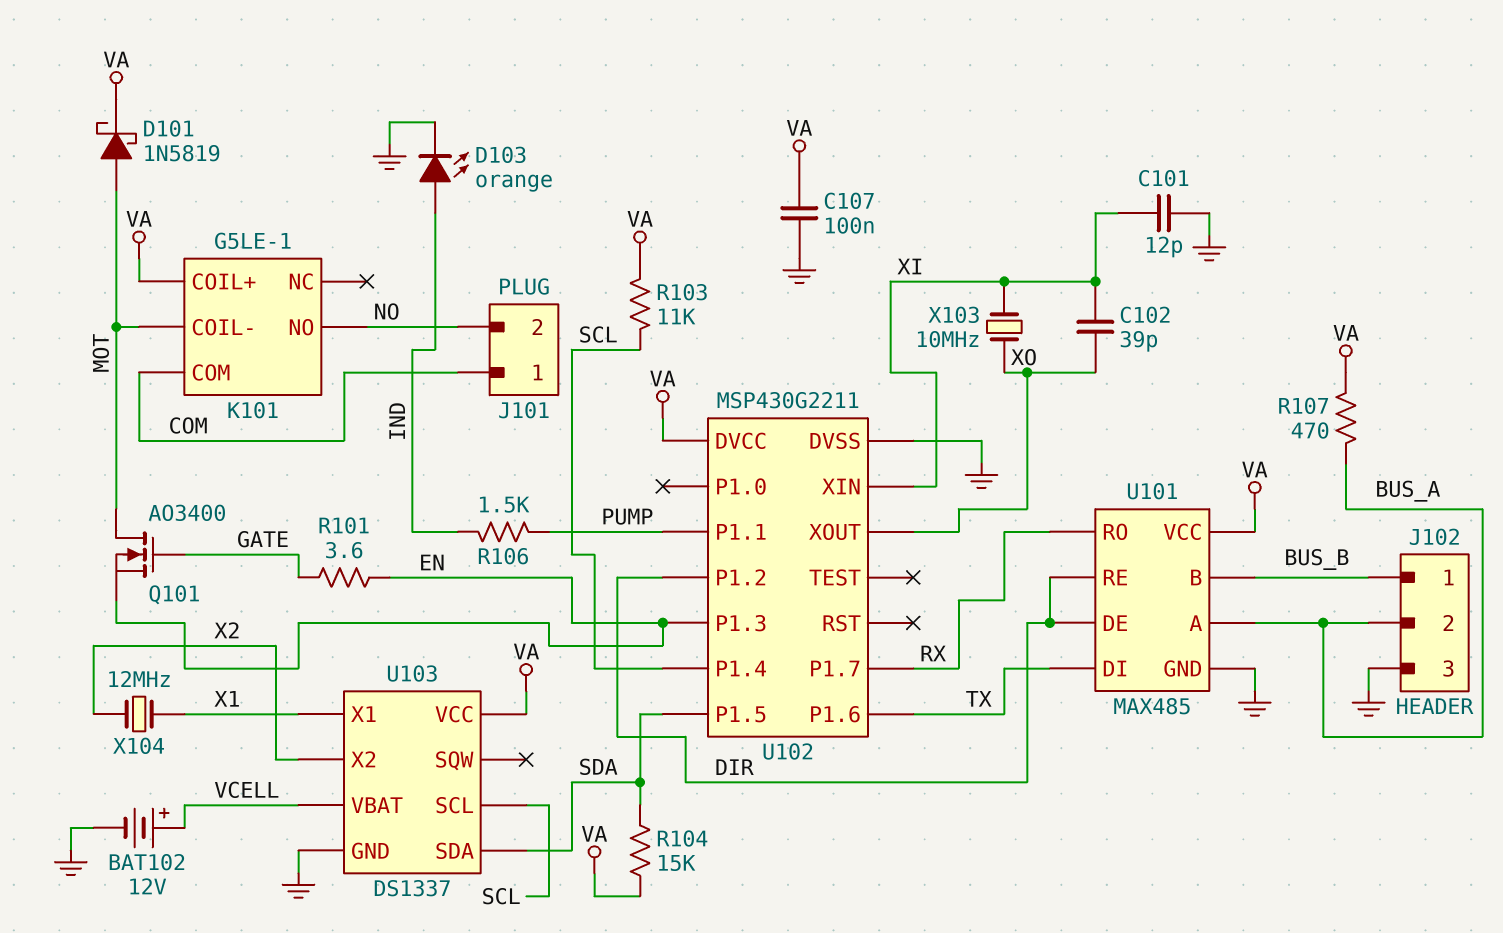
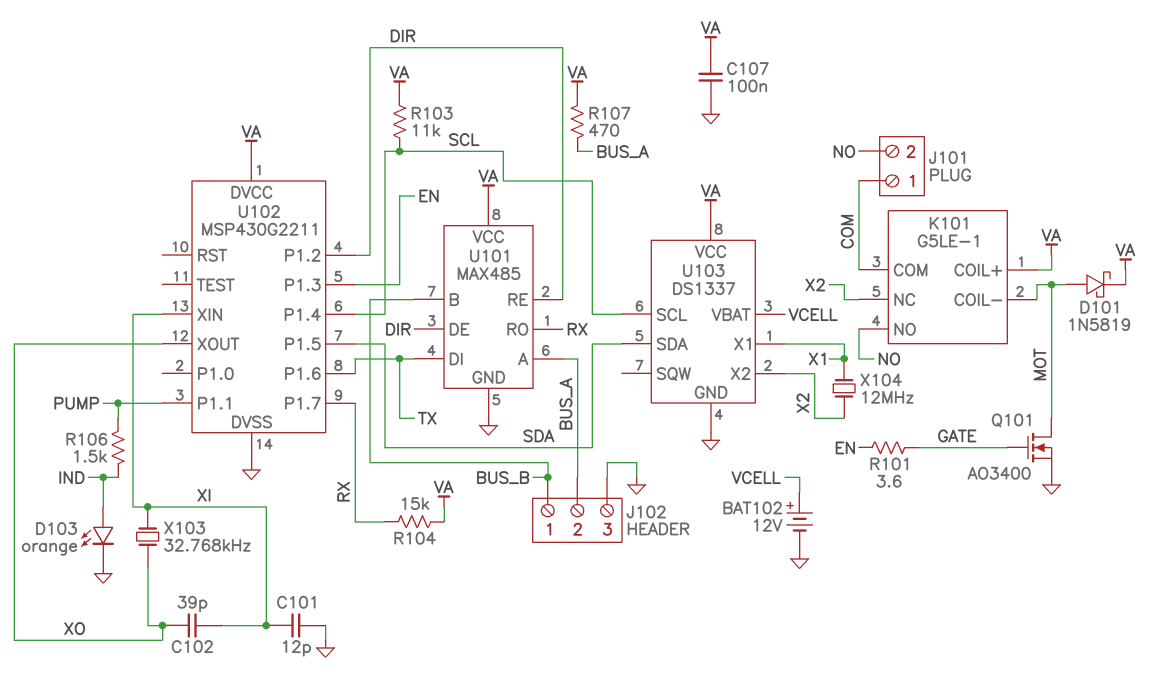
K101 pin NC: none -> X2
Q101: NMOS AO3400 (G GATE, D MOT, S EN) -> NMOS AO3400 (G GATE, D MOT, S GND)
R104: 15k (SDA, VA) -> 15k (RX, VA)
X103: 10MHz (XI, XO) -> 32.768kHz (XI, XO)

